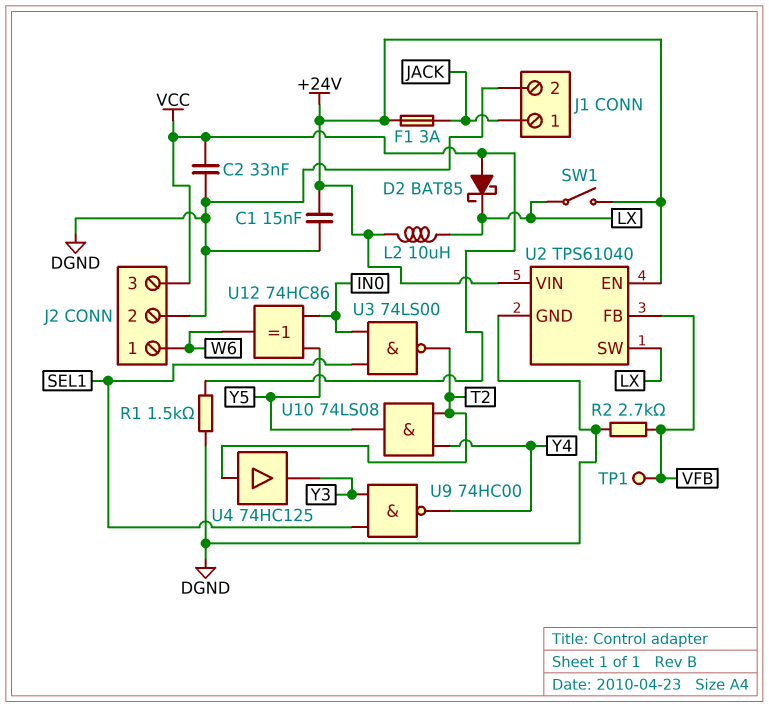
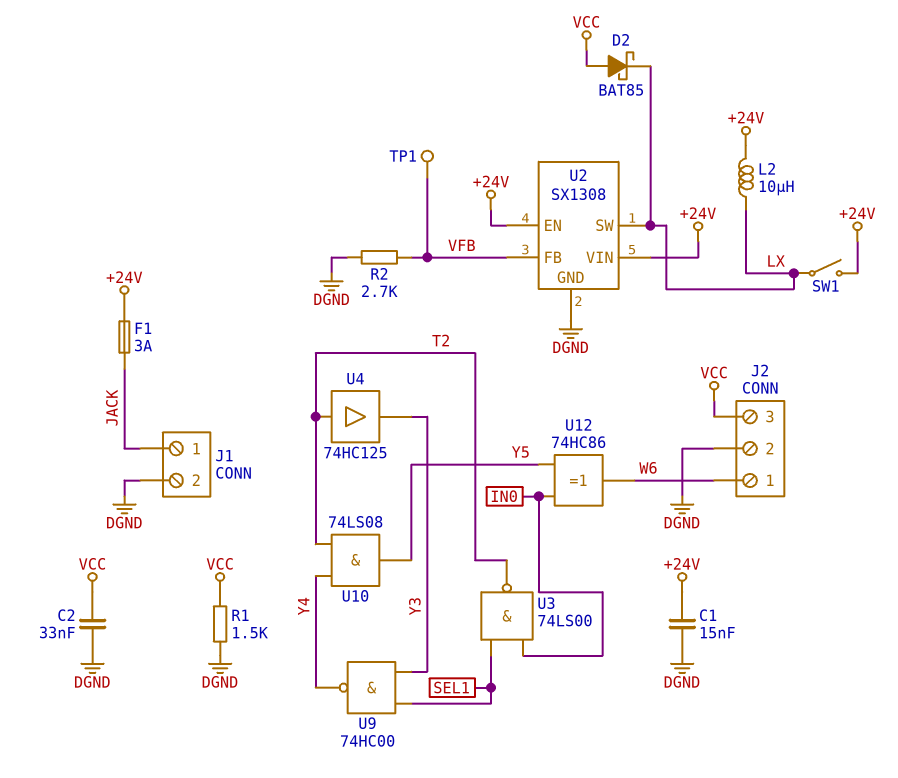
U2: TPS61040 -> SX1308

